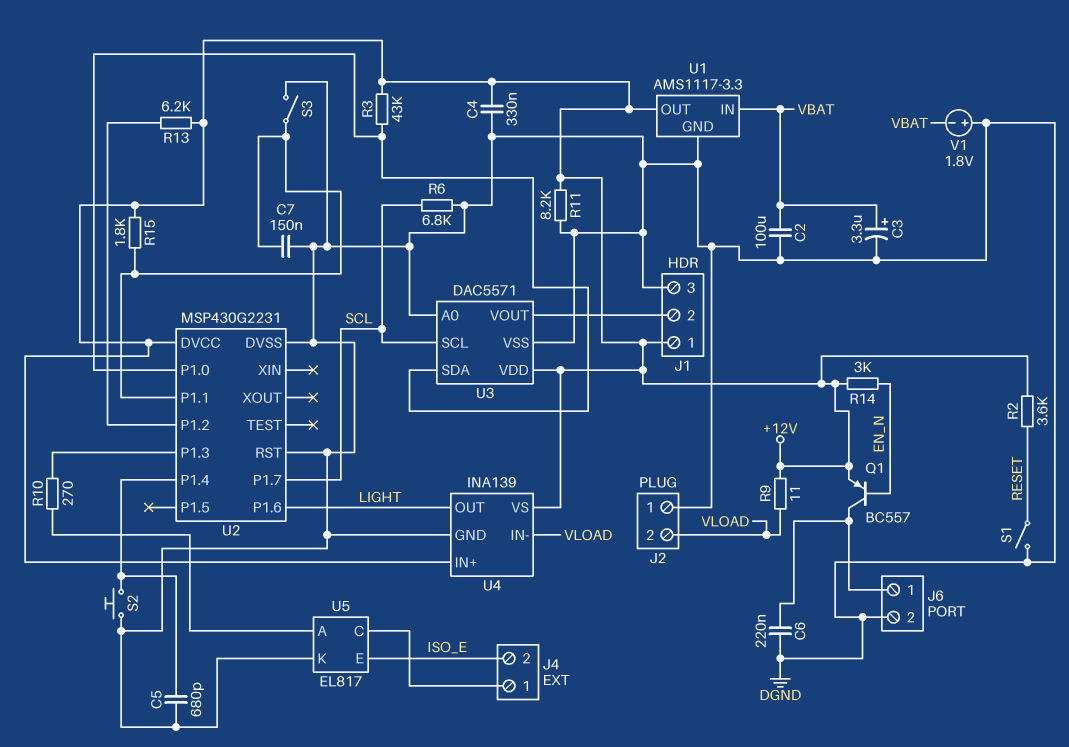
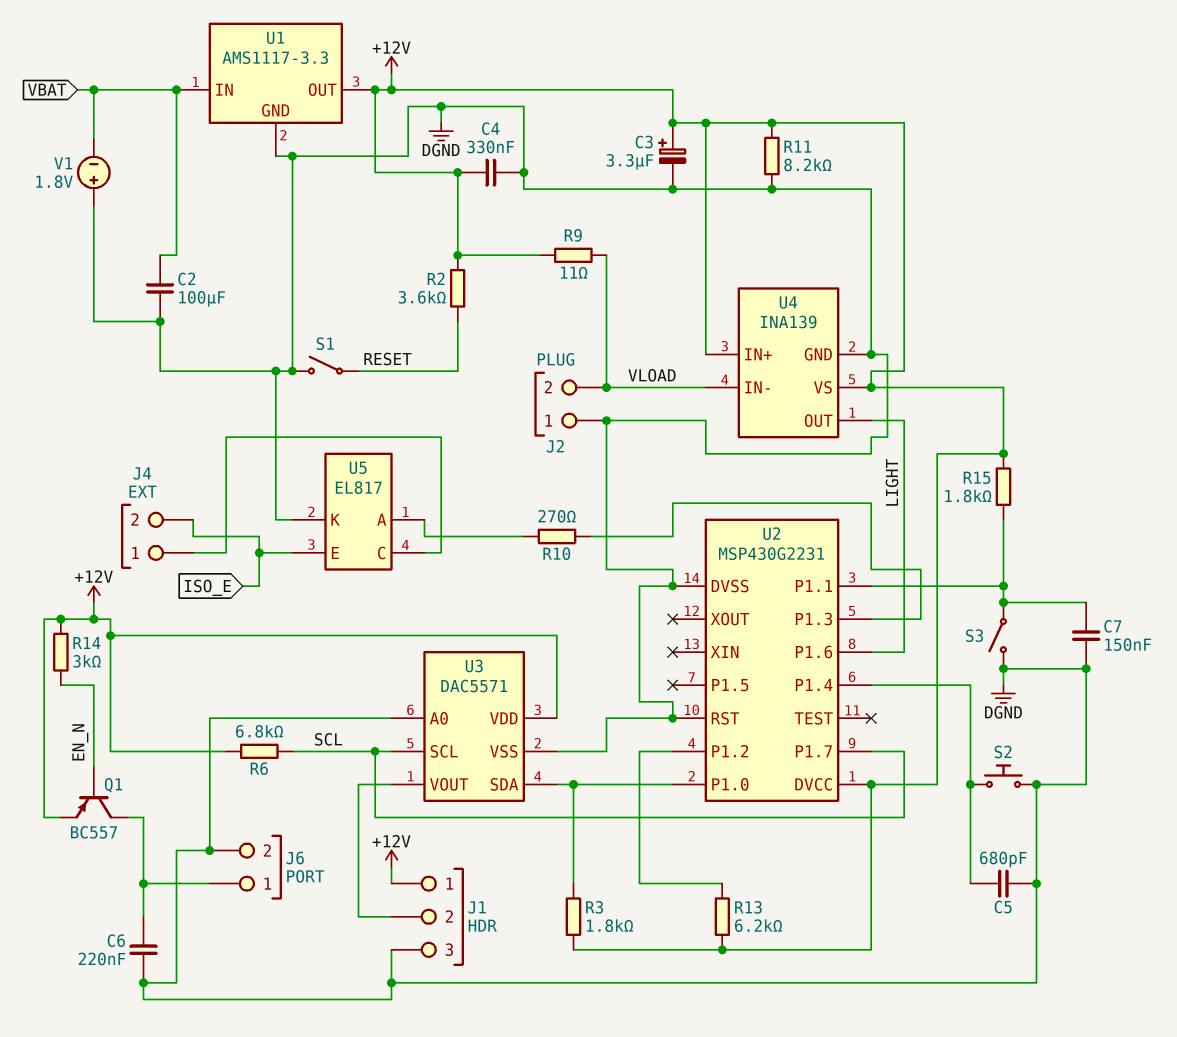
C3: 3.3uF (plus VBAT, minus DGND) -> 3.3uF (plus +12V, minus DGND)
R3: 43k (+12V, U2/P1.0) -> 1.8k (+12V, U2/P1.0)
R6: 6.8k (DGND, SCL) -> 6.8k (+12V, SCL)

